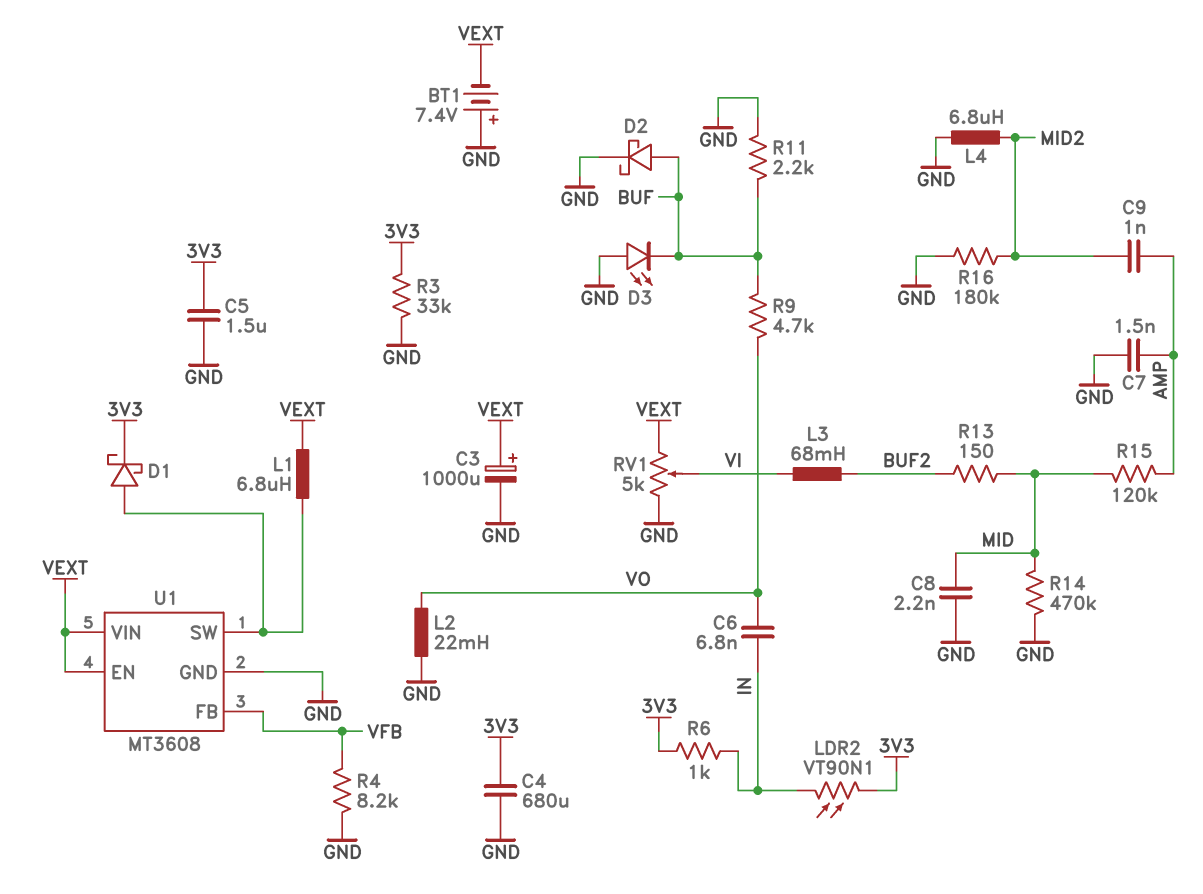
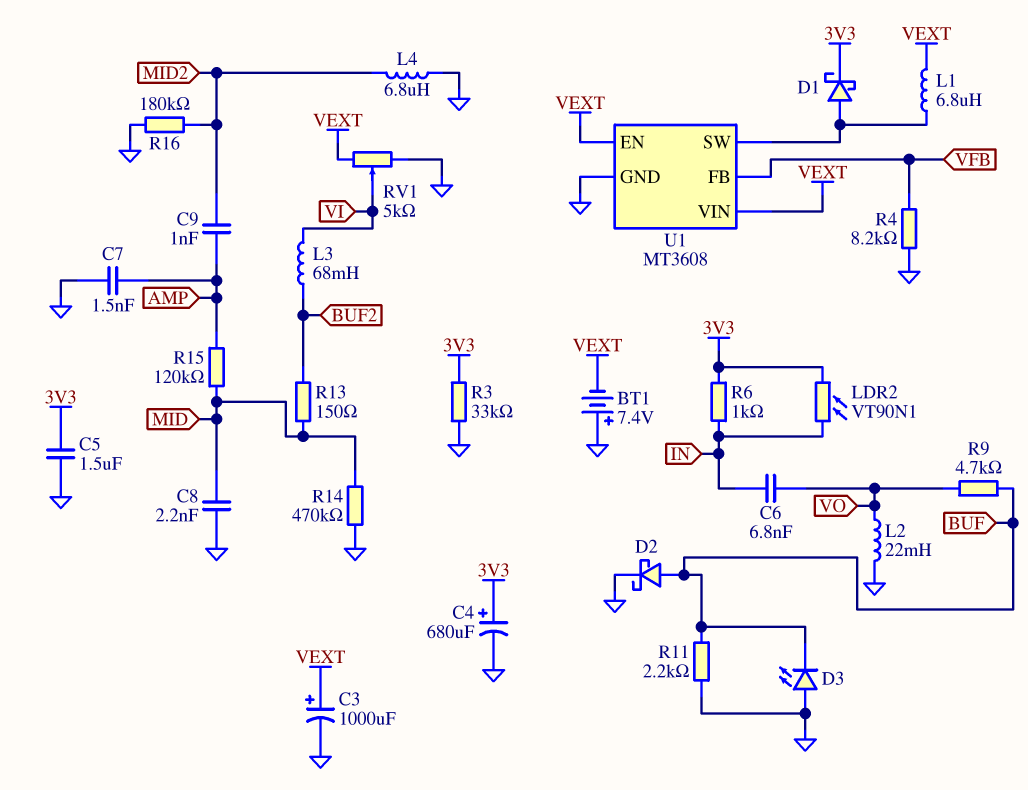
C4: 680uF (3V3, GND) -> 680uF (plus 3V3, minus GND)

